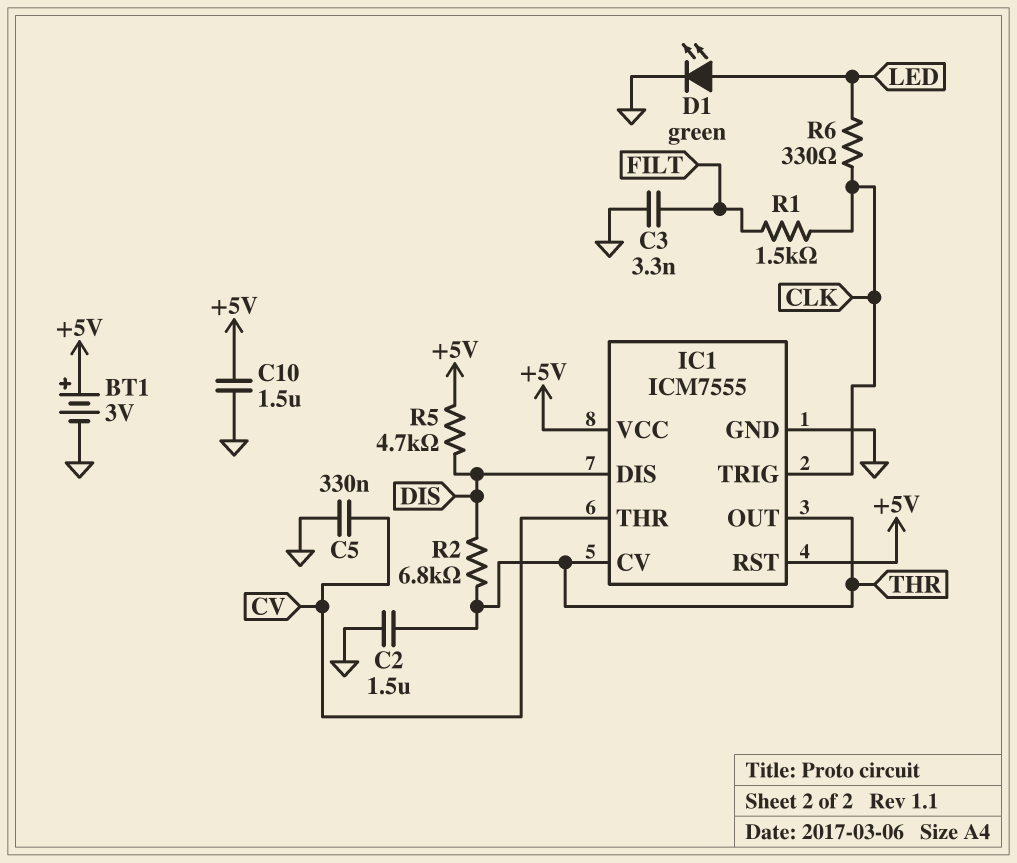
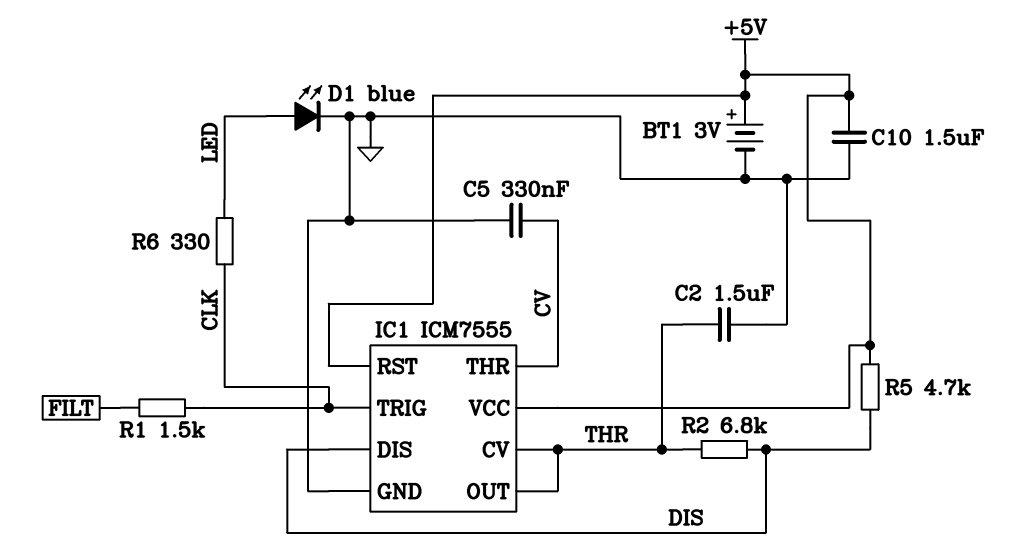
C3: 3.3nF (FILT, GND) -> none
D1: LED green (A LED, K GND) -> LED blue (A LED, K GND)

